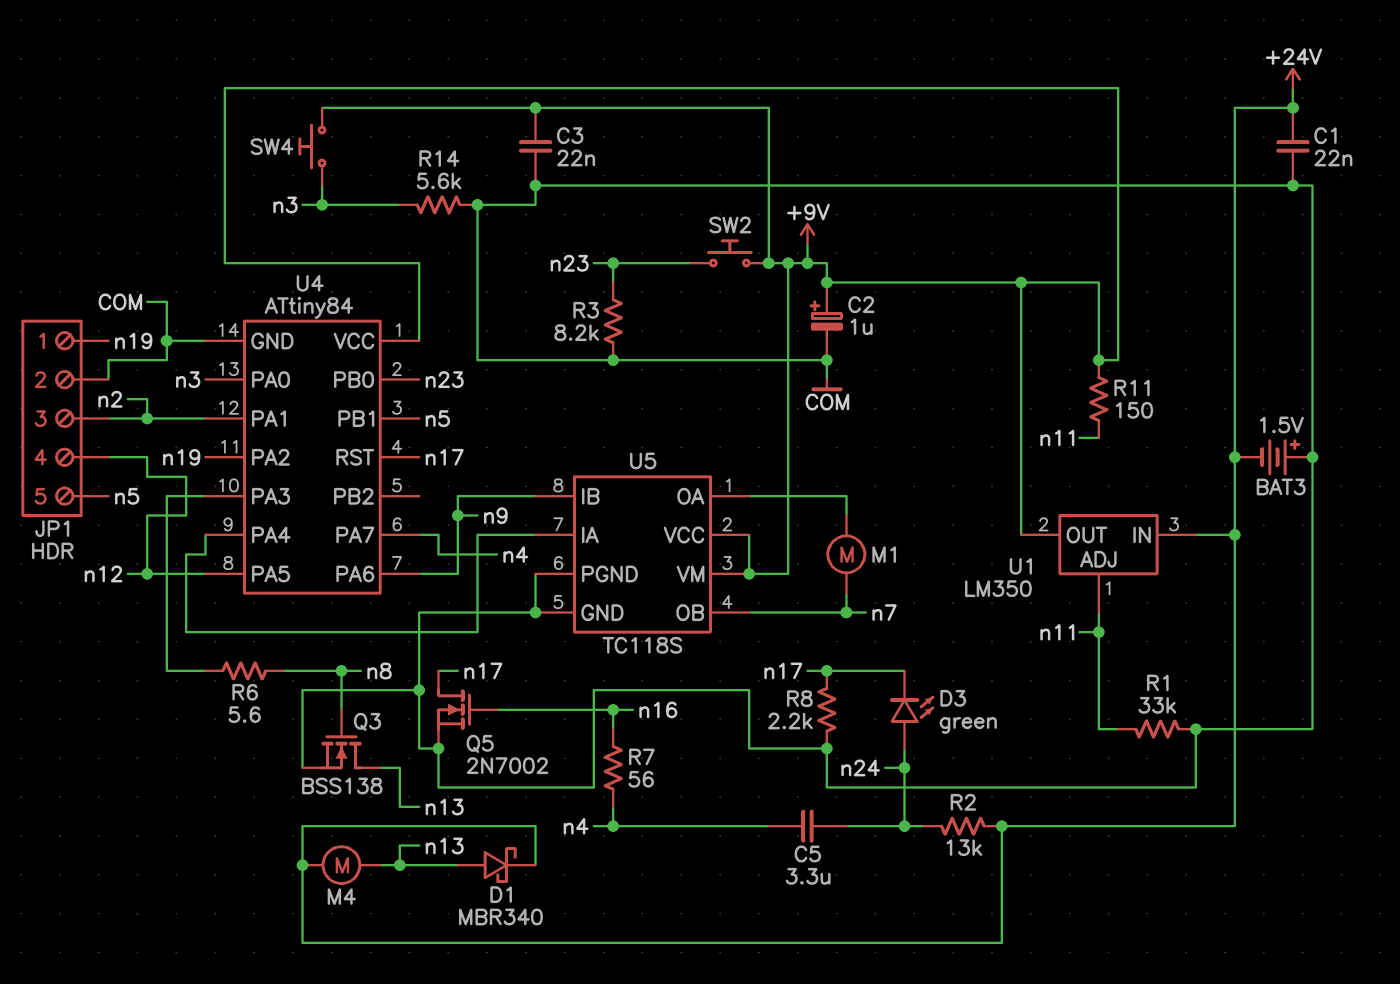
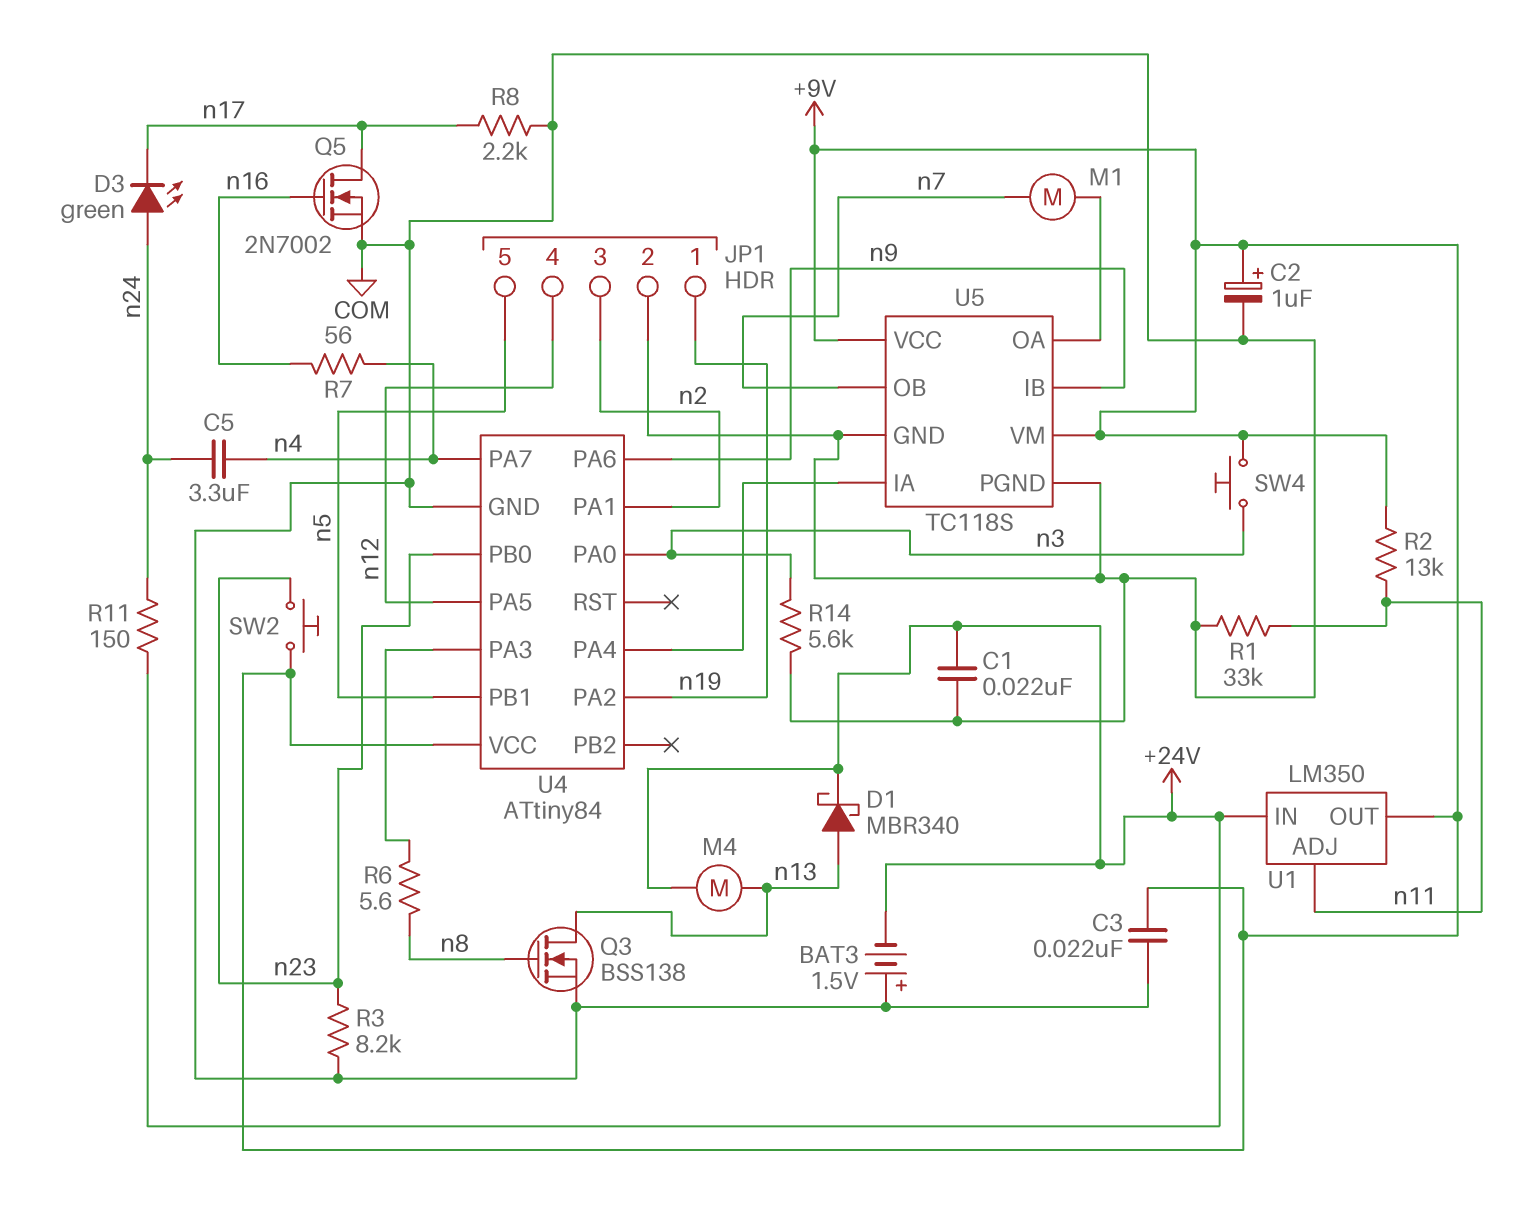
R2: 13k (+24V, n24) -> 13k (+9V, n11)
R11: 150 (+9V, n11) -> 150 (+24V, n24)
U4 pin RST: n17 -> none

